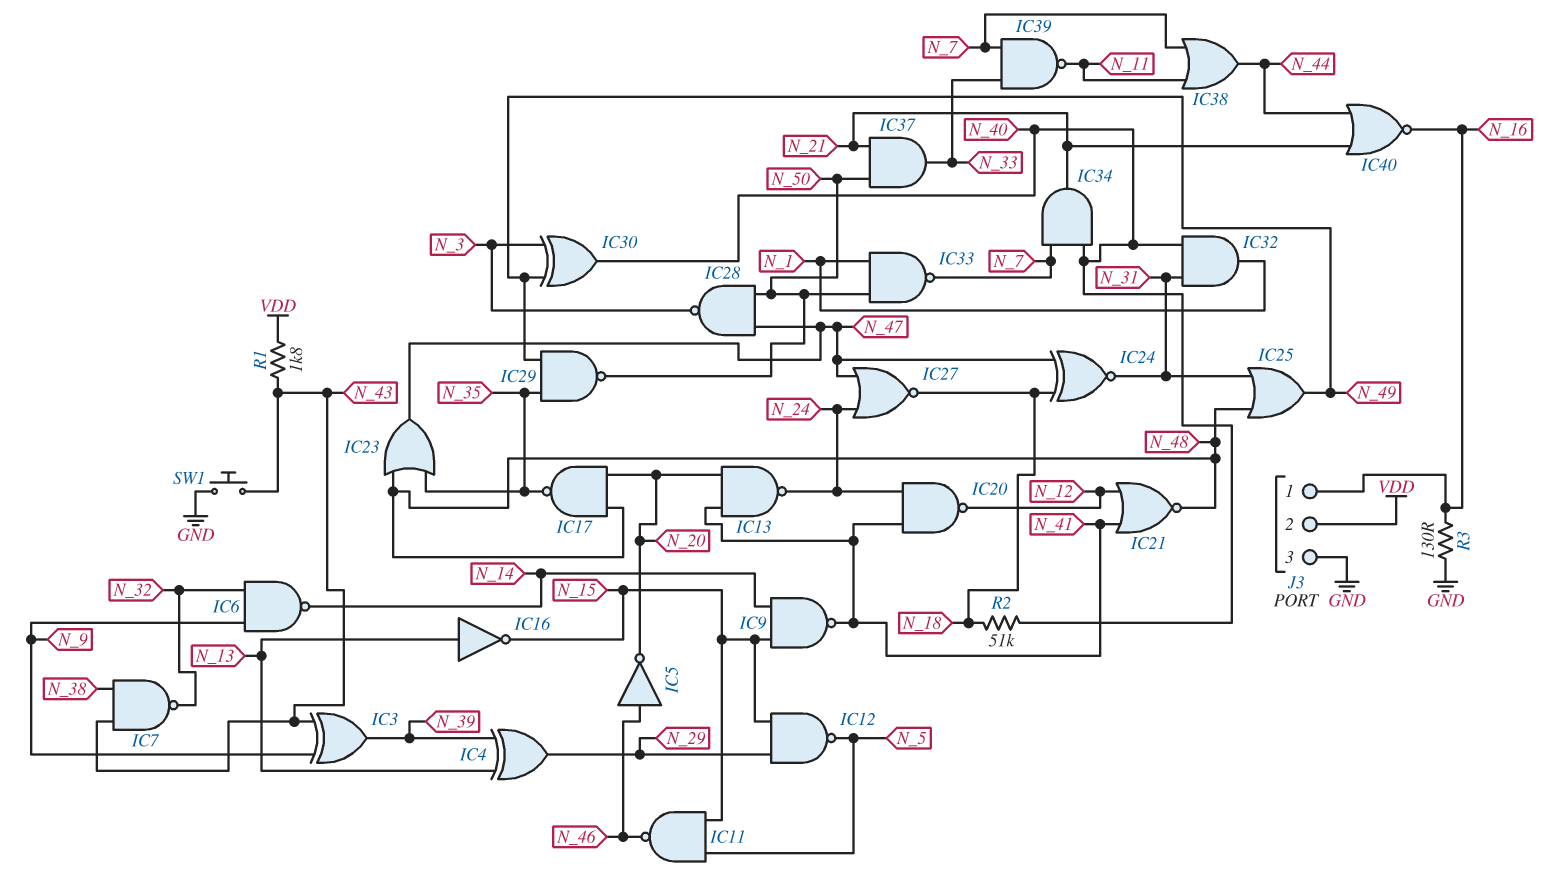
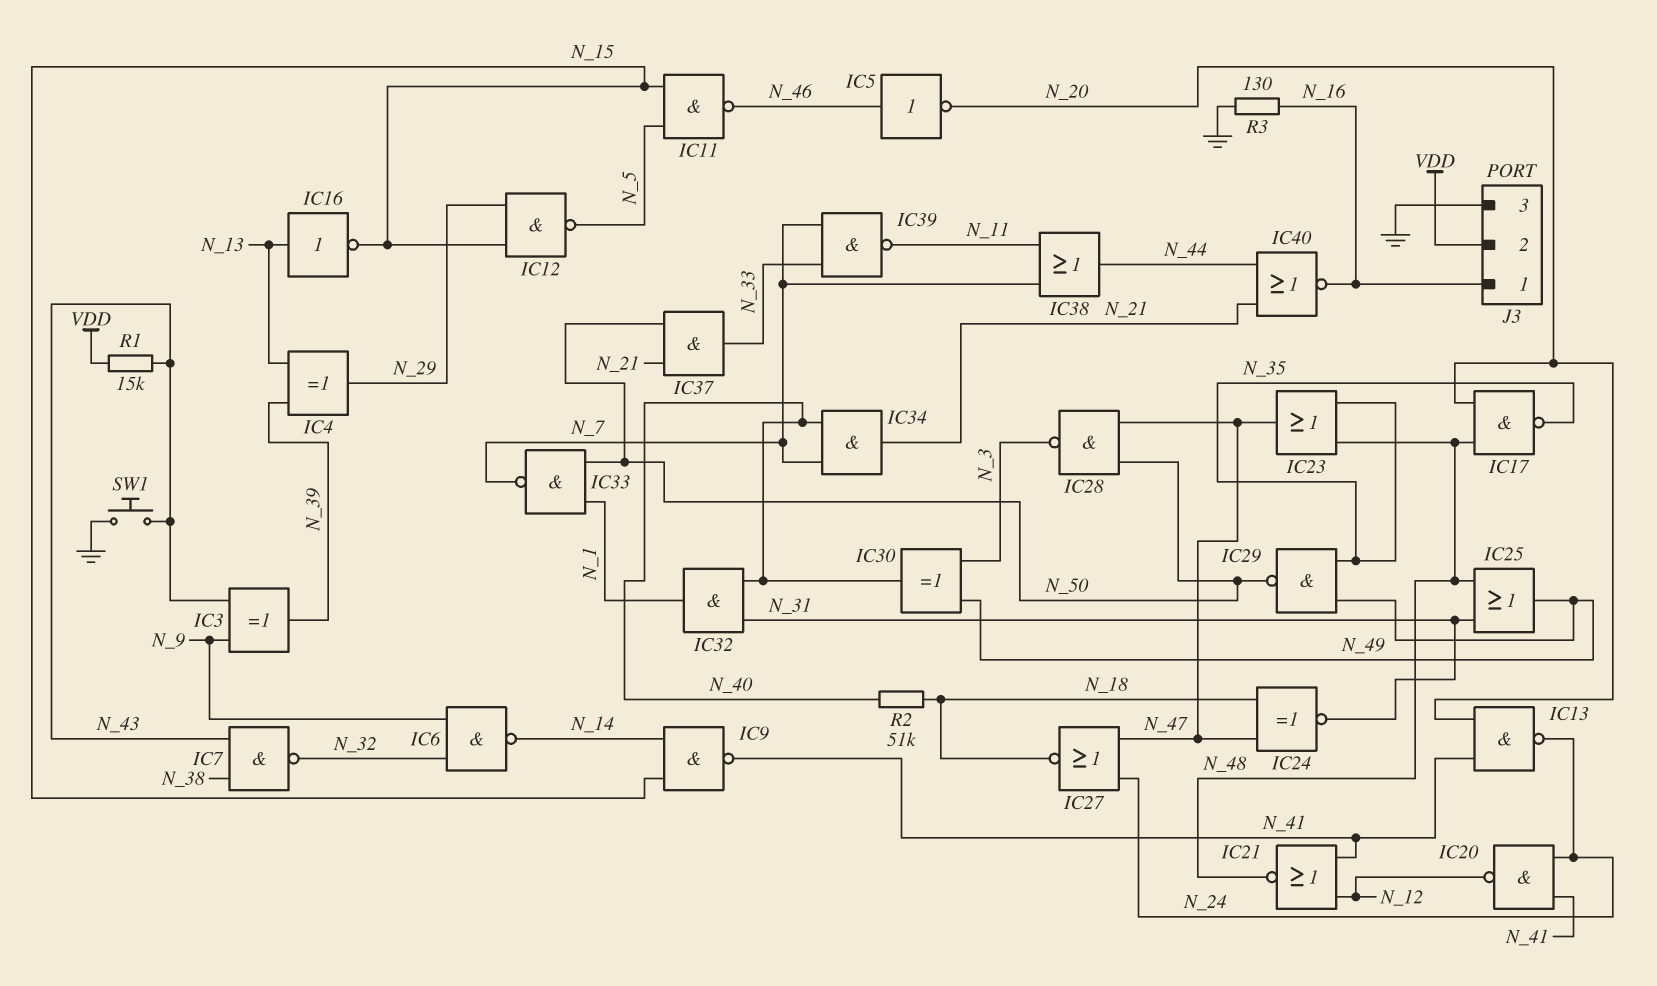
R1: 1.8k (N_43, VDD) -> 15k (N_43, VDD)

